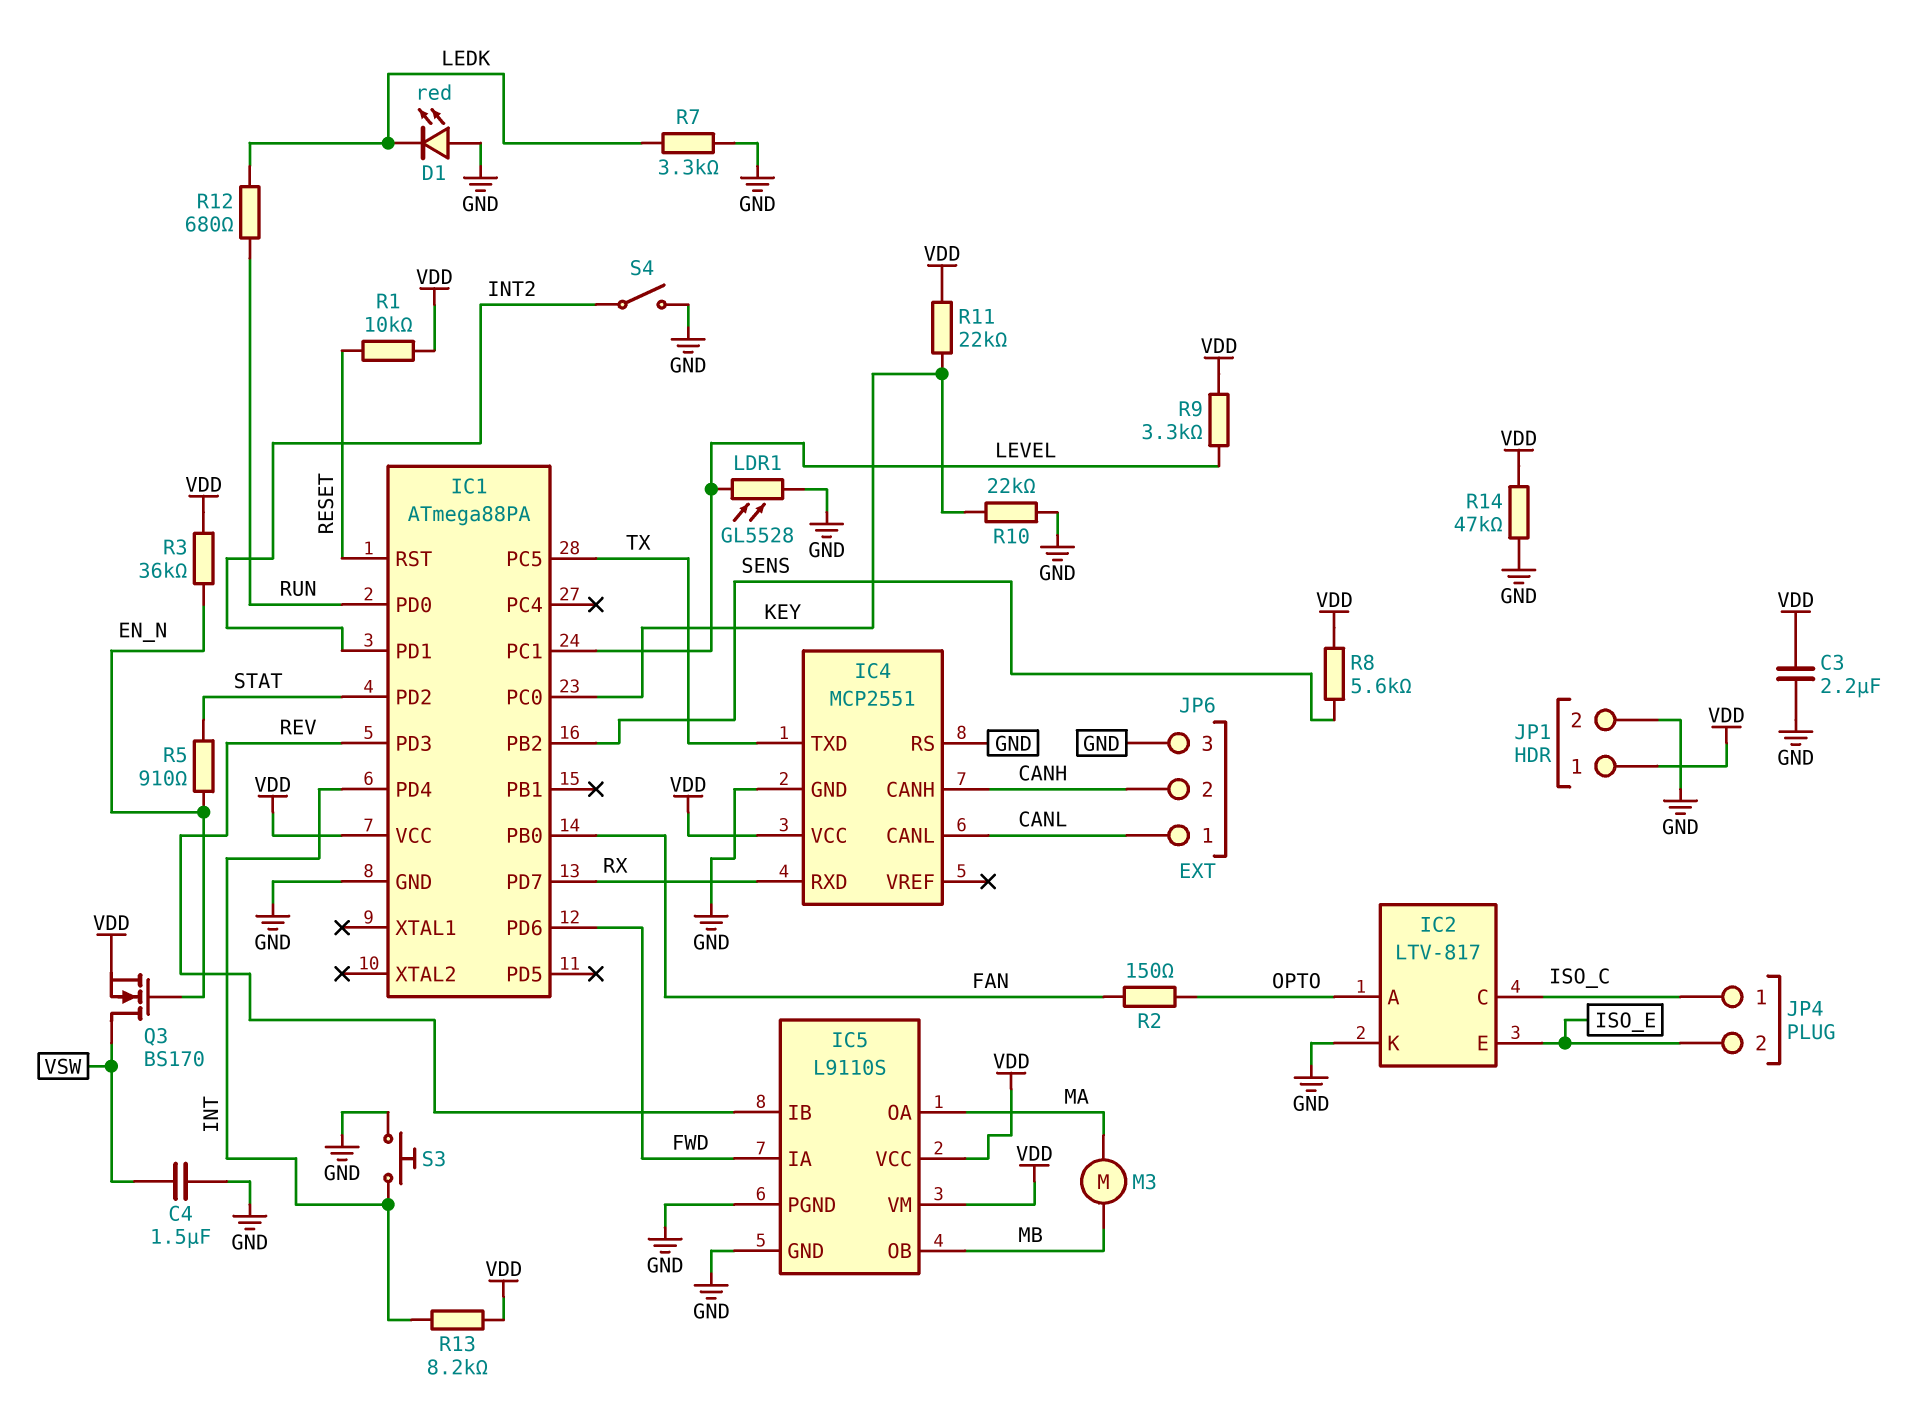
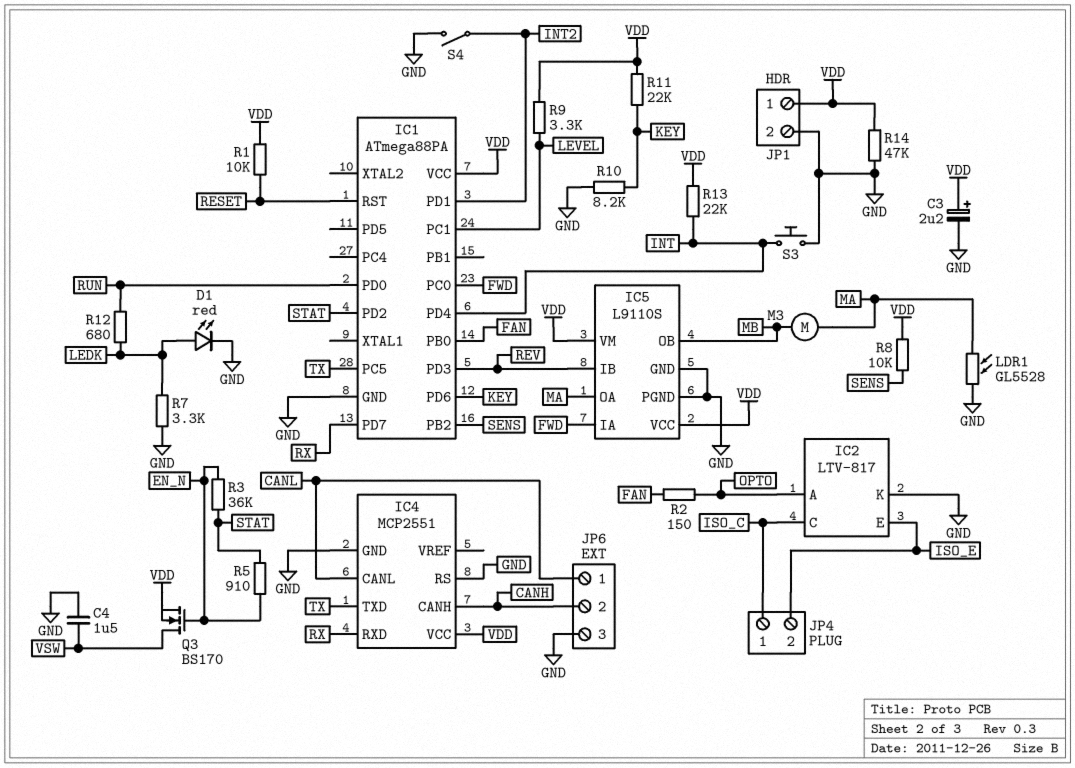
C3: 2.2uF (GND, VDD) -> 2.2uF (plus VDD, minus GND)
D1: LED red (A GND, K LEDK) -> LED red (A LEDK, K GND)
IC1 pin PC0: KEY -> FWD
IC1 pin PD6: FWD -> KEY
LDR1: GL5528 (GND, LEVEL) -> GL5528 (GND, MA)
R3: 36k (EN_N, VDD) -> 36k (EN_N, STAT)
R8: 5.6k (SENS, VDD) -> 10k (SENS, VDD)
R10: 22k (GND, KEY) -> 8.2k (GND, KEY)
R13: 8.2k (INT, VDD) -> 22k (INT, VDD)

